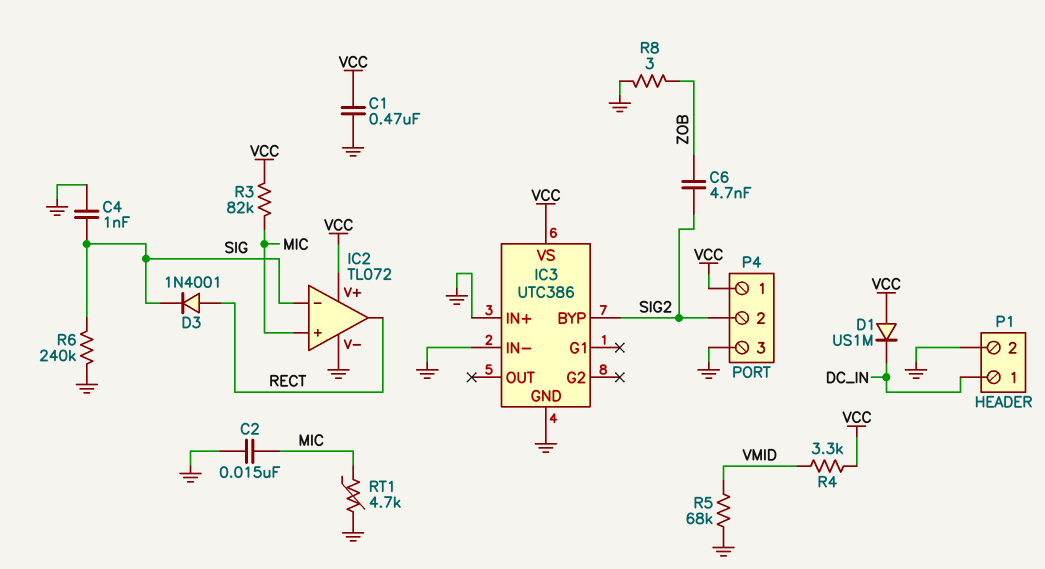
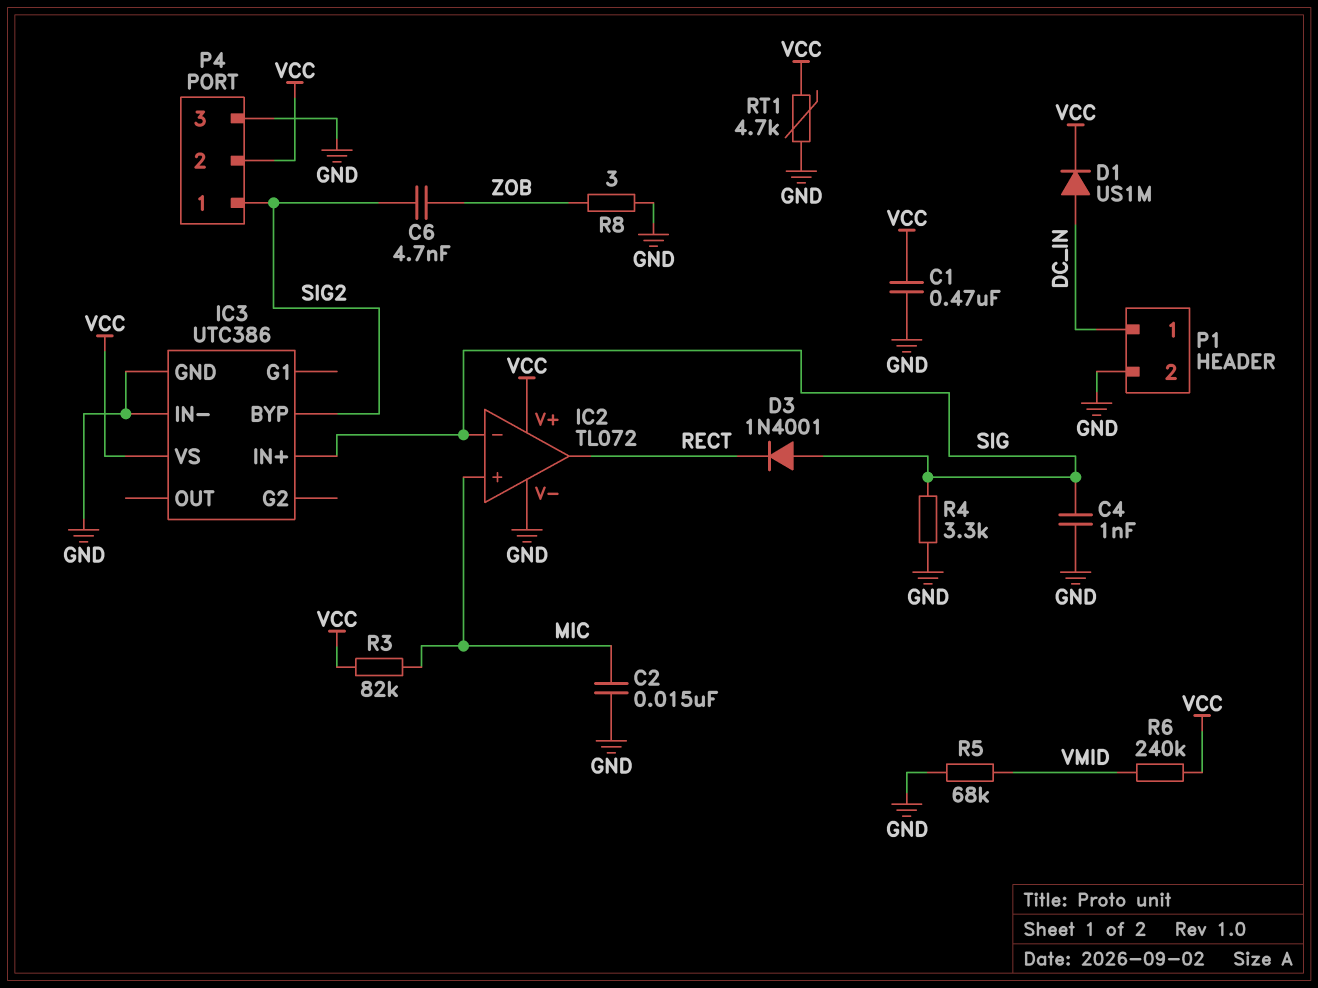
D1: diode US1M (A VCC, K DC_IN) -> diode US1M (A DC_IN, K VCC)
D3: diode 1N4001 (A RECT, K SIG) -> diode 1N4001 (A SIG, K RECT)
IC3 pin IN+: GND -> SIG
P4 pin 1: VCC -> SIG2
P4 pin 2: SIG2 -> VCC
R4: 3.3k (VCC, VMID) -> 3.3k (GND, SIG)
R6: 240k (GND, SIG) -> 240k (VCC, VMID)
RT1: 4.7k (GND, MIC) -> 4.7k (GND, VCC)

